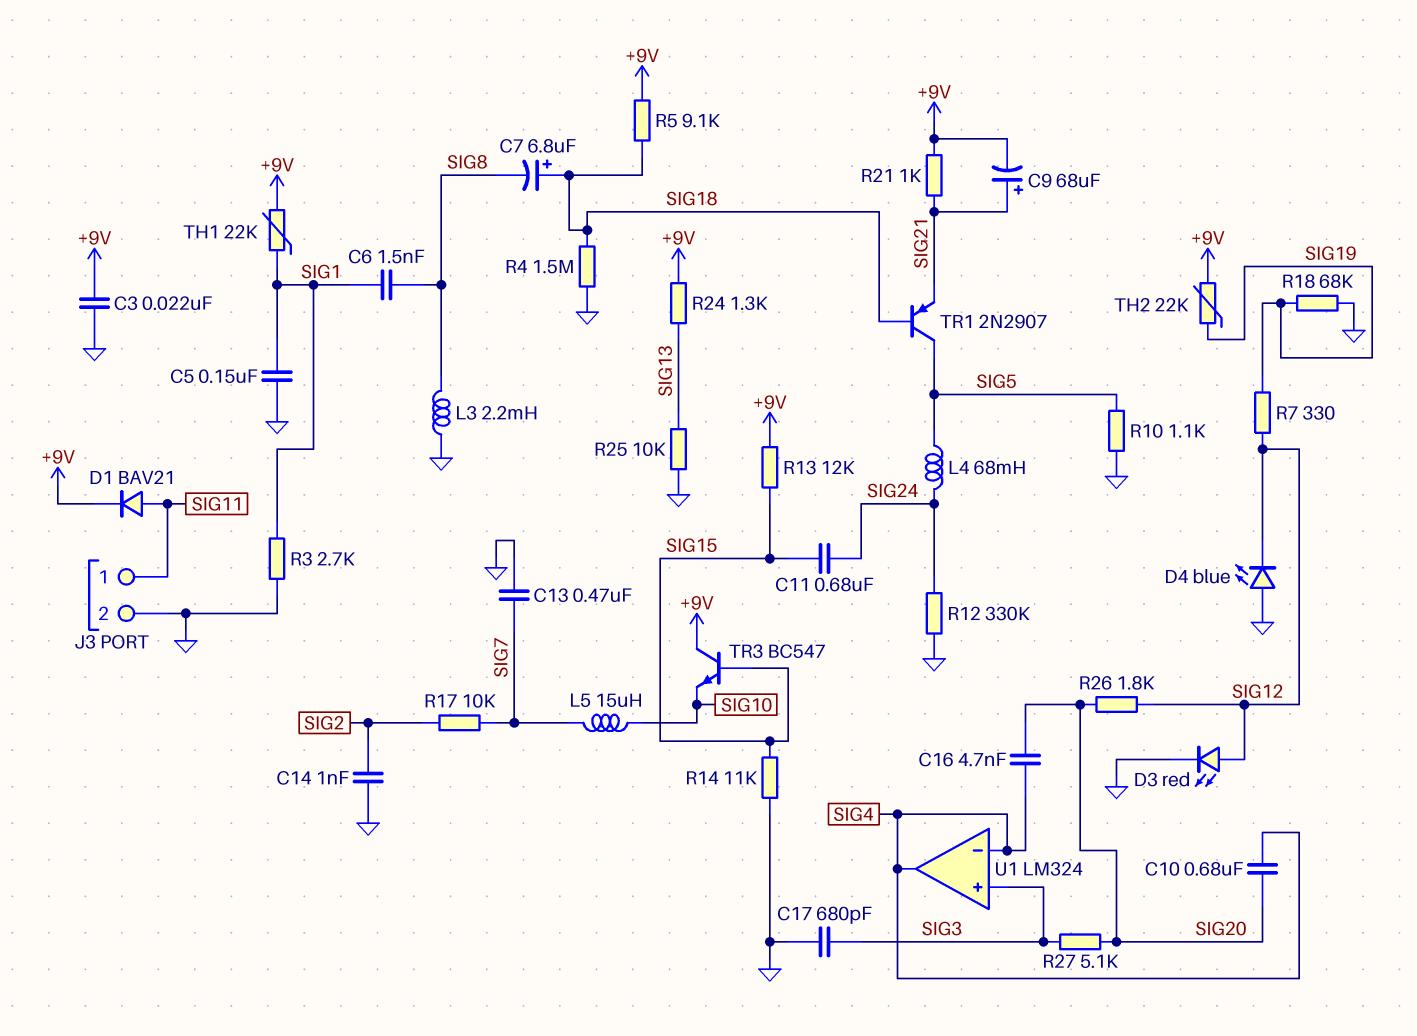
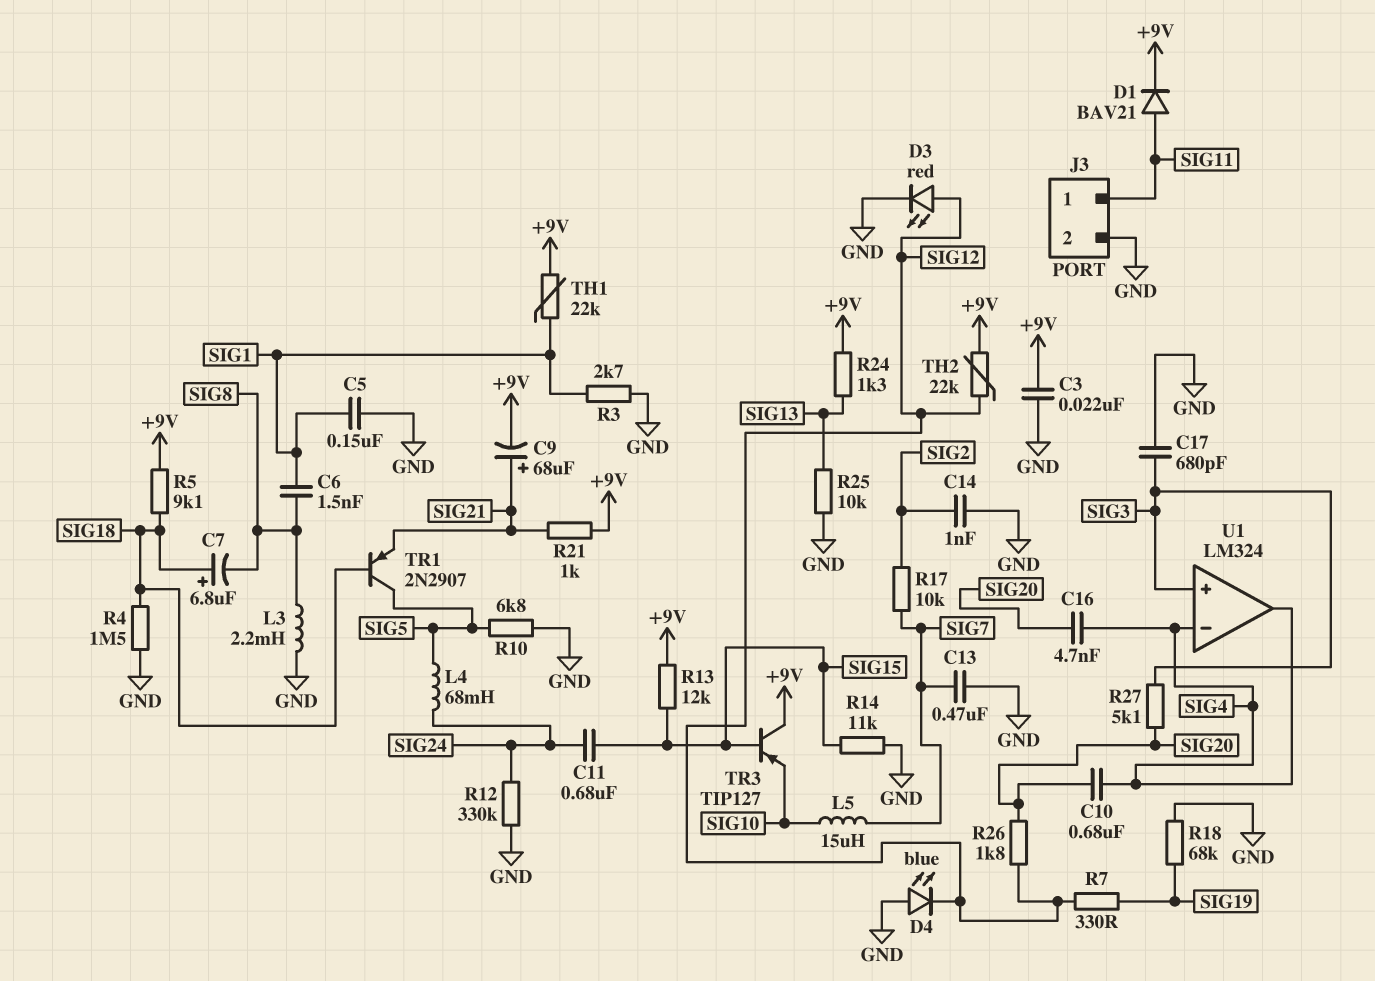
R10: 1.1k (GND, SIG5) -> 6.8k (GND, SIG5)
TH2: 22k (+9V, SIG19) -> 22k (+9V, SIG12)
TR3: NPN BC547 (B SIG15, C +9V, E SIG10) -> PNP TIP127 (B SIG15, C +9V, E SIG10)

